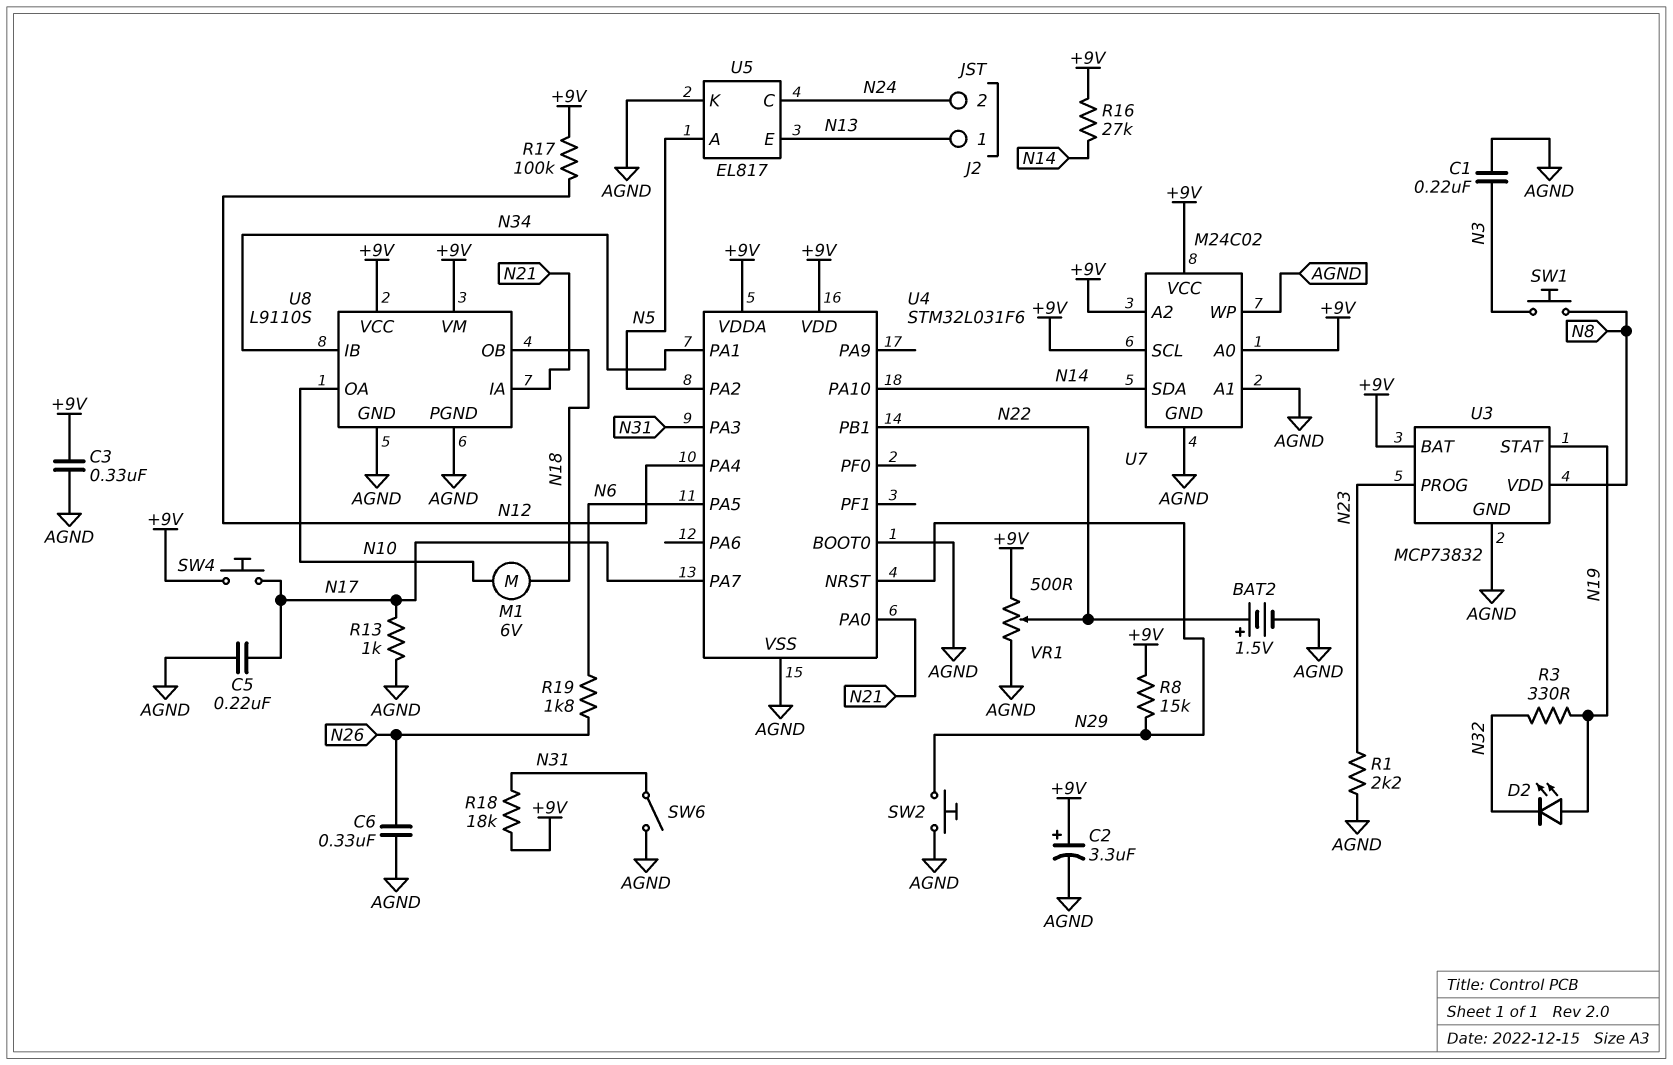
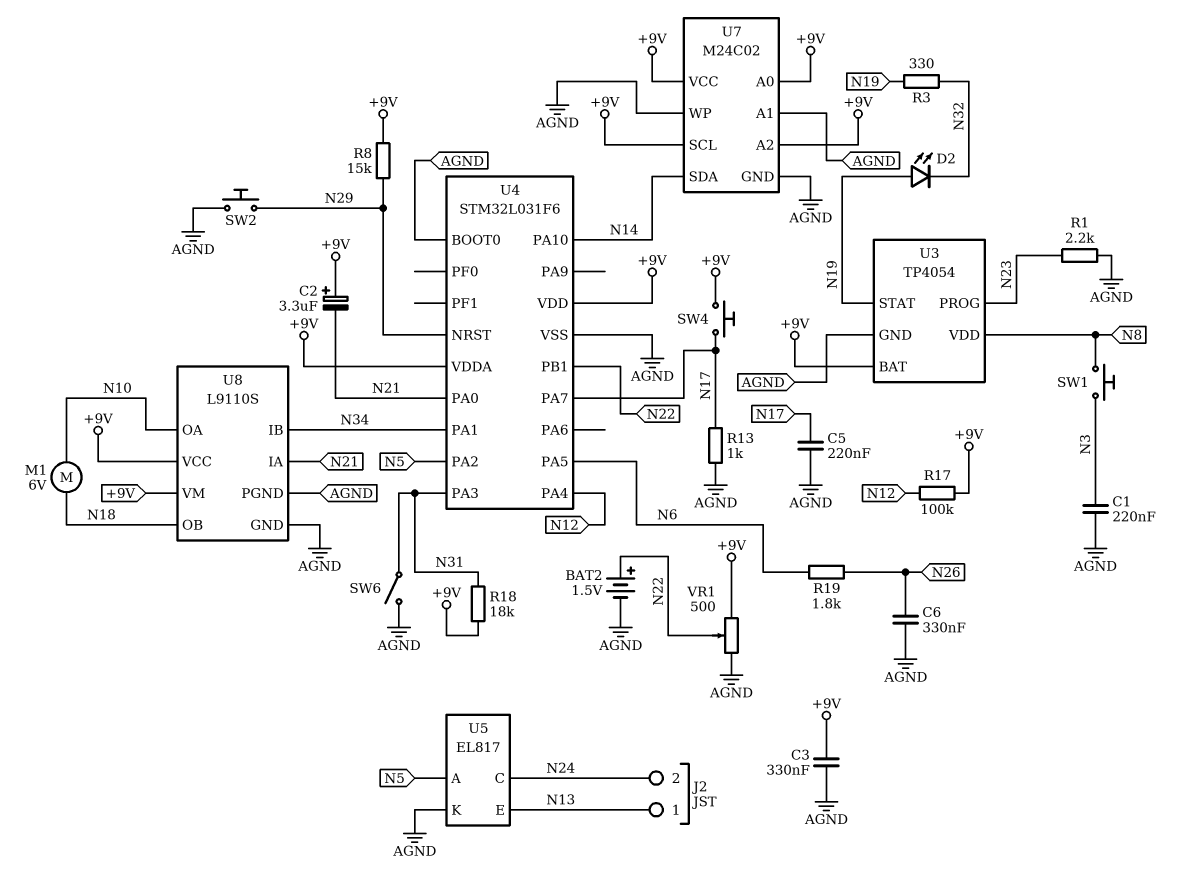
C2: 3.3uF (plus +9V, minus AGND) -> 3.3uF (plus +9V, minus N21)
R16: 27k (+9V, N14) -> none
U3: MCP73832 -> TP4054

